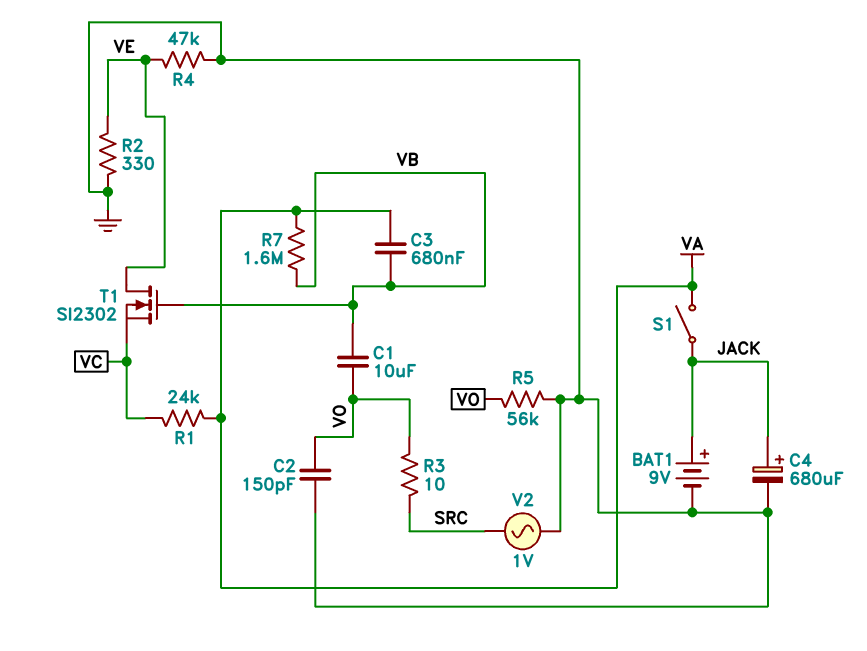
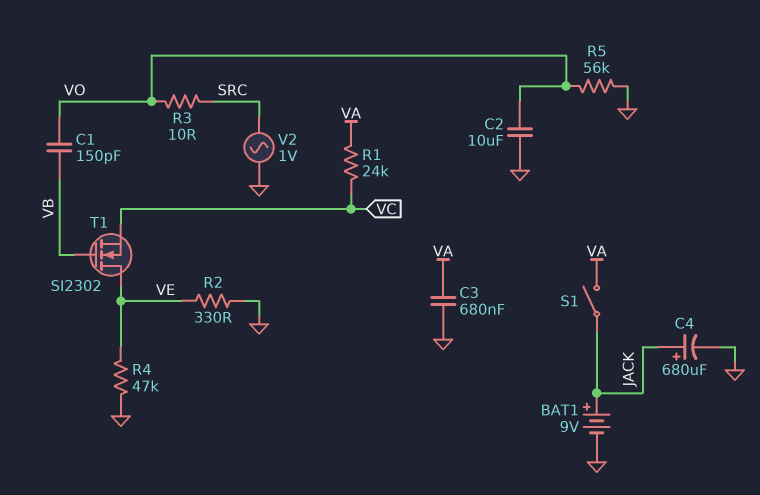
C1: 10uF (VB, VO) -> 150pF (VB, VO)
C2: 150pF (GND, VO) -> 10uF (GND, VO)
C3: 680nF (VA, VB) -> 680nF (GND, VA)
R7: 1.6M (VA, VB) -> none

